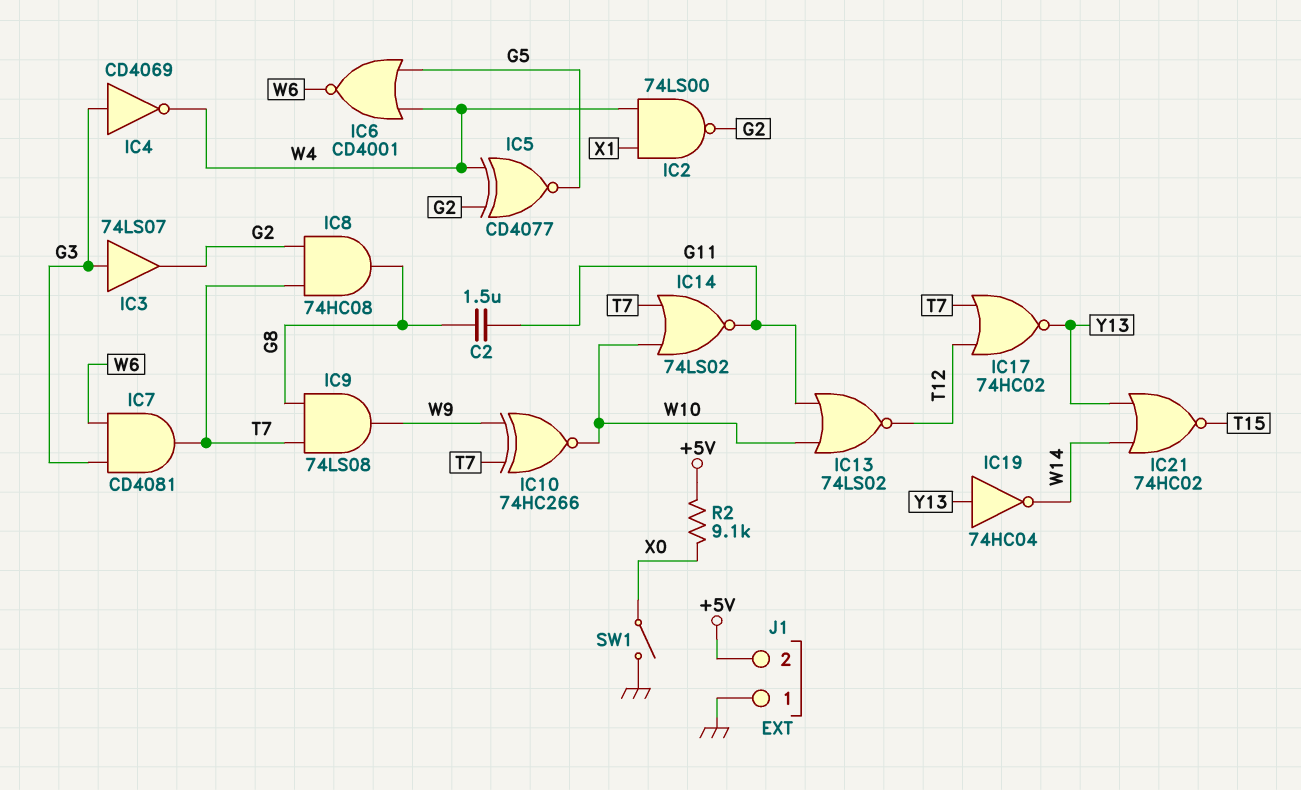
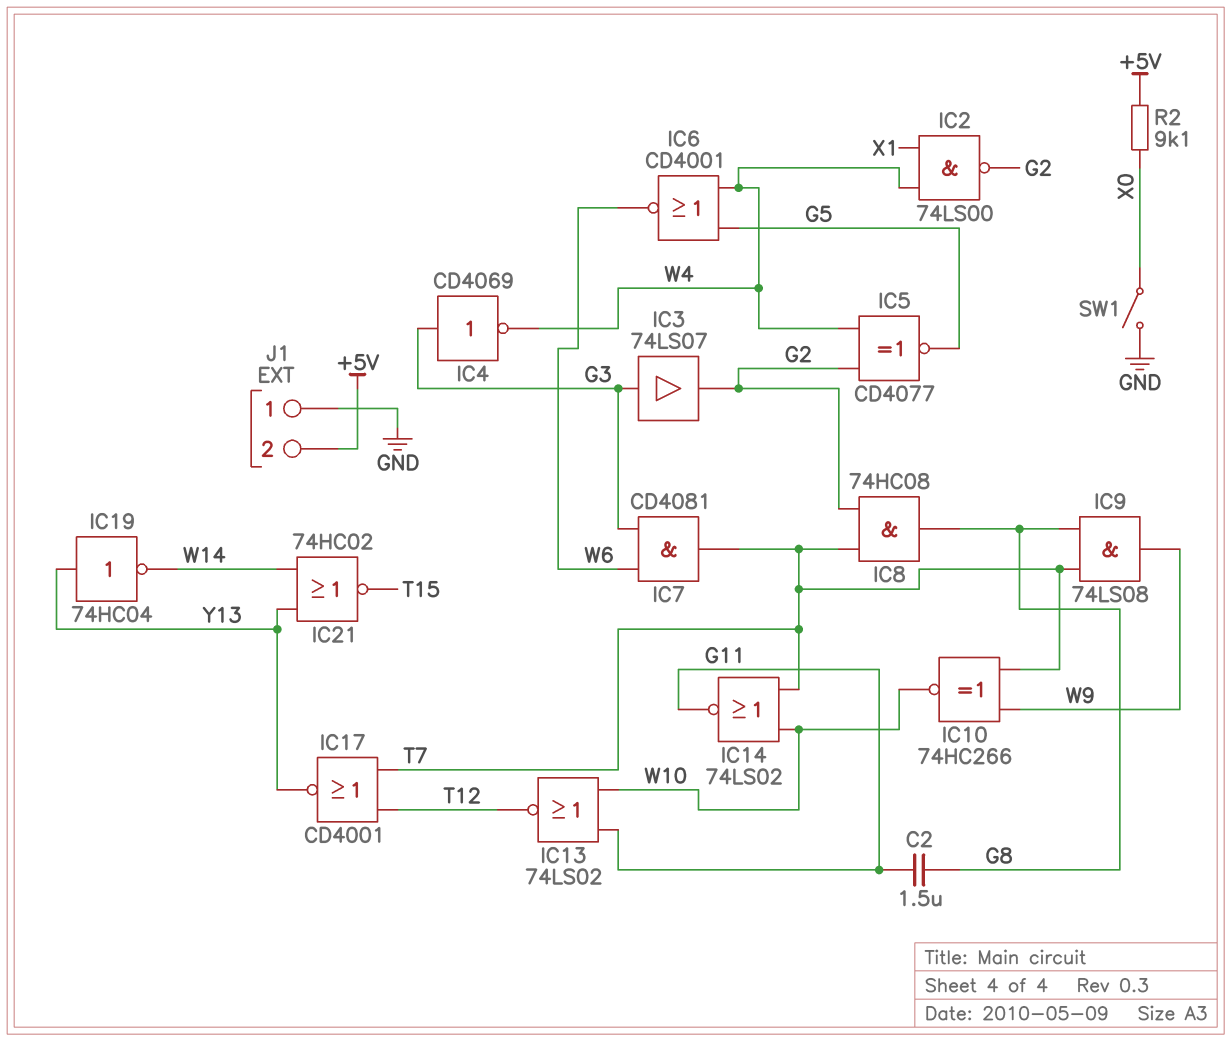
IC17: NOR 74HC02 (in T7, in T12, out Y13) -> NOR CD4001 (in T7, in T12, out Y13)

